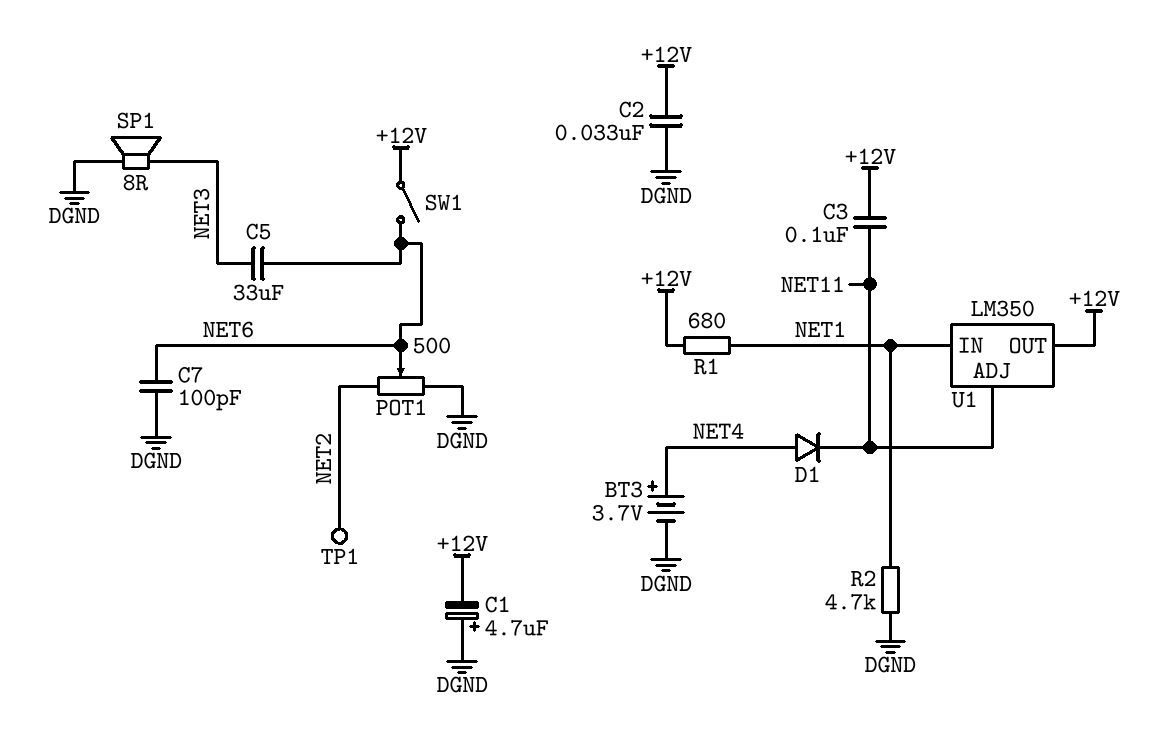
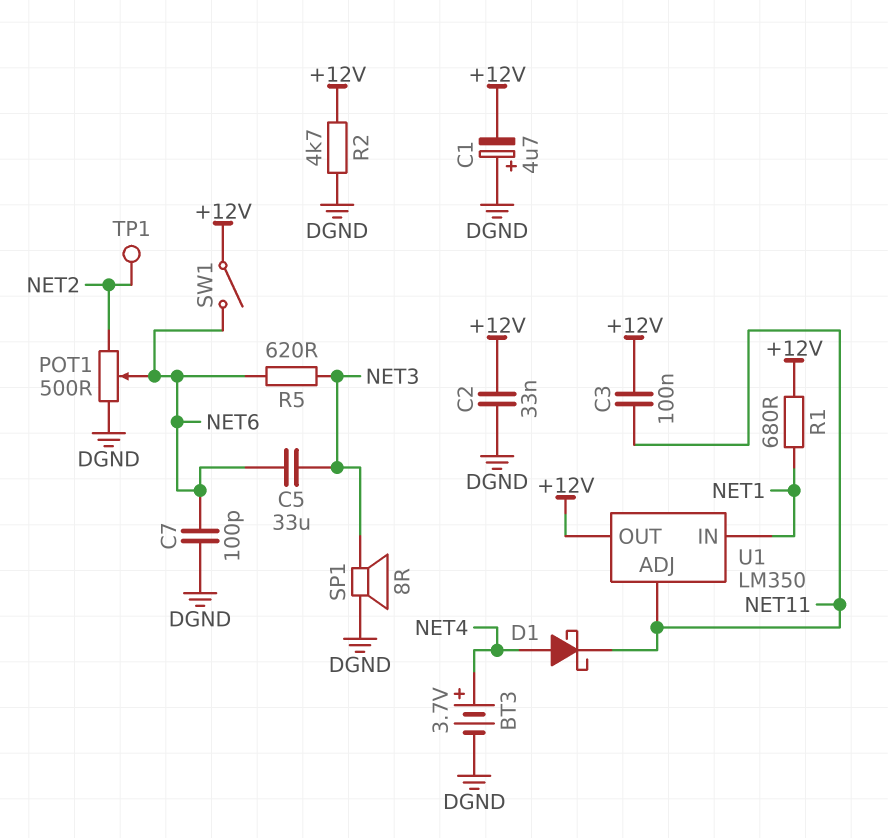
D1: diode (A NET4, K NET11) -> schottky (A NET4, K NET11)
R2: 4.7k (DGND, NET1) -> 4.7k (+12V, DGND)
R5: none -> 620 (NET3, NET6)

